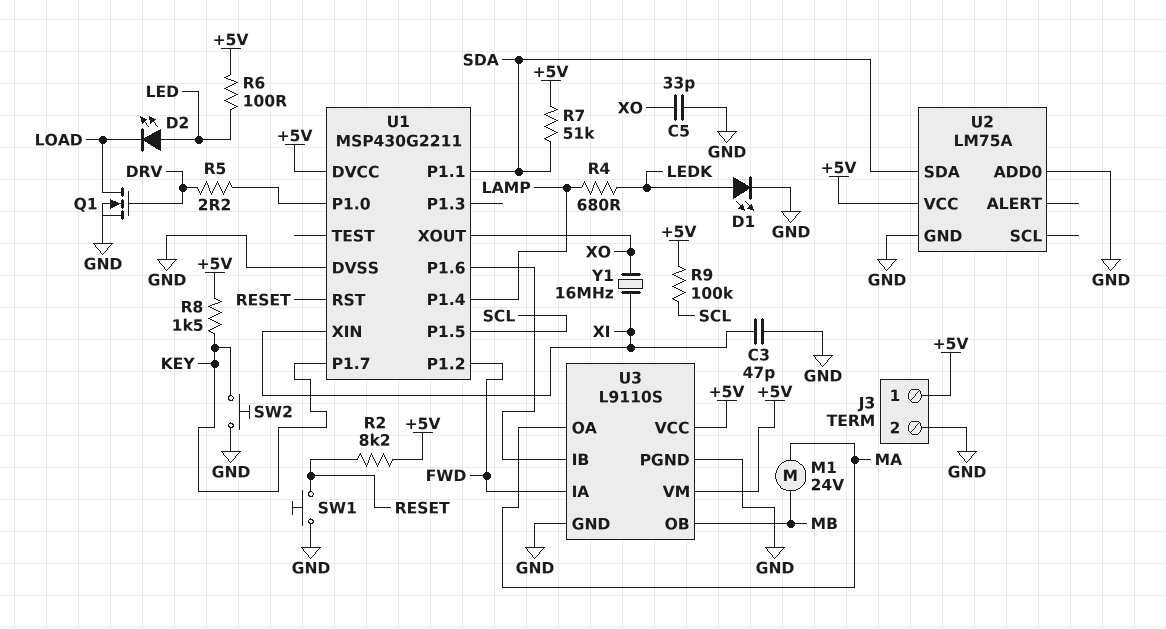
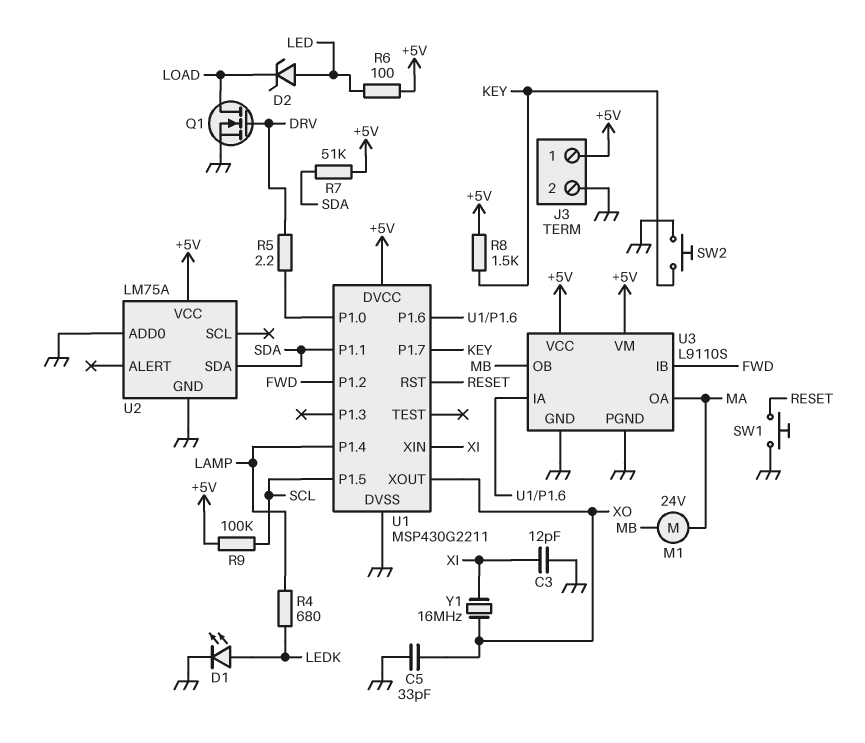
C3: 47pF (GND, XI) -> 12pF (GND, XI)
D2: LED (A LED, K LOAD) -> zener (A LED, K LOAD)
R2: 8.2k (+5V, RESET) -> none
U3 pin IA: FWD -> U1/P1.6
U3 pin IB: U1/P1.6 -> FWD

